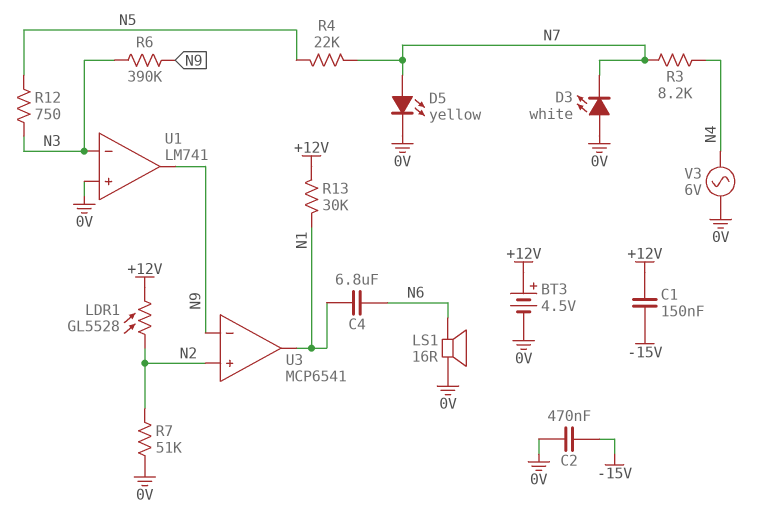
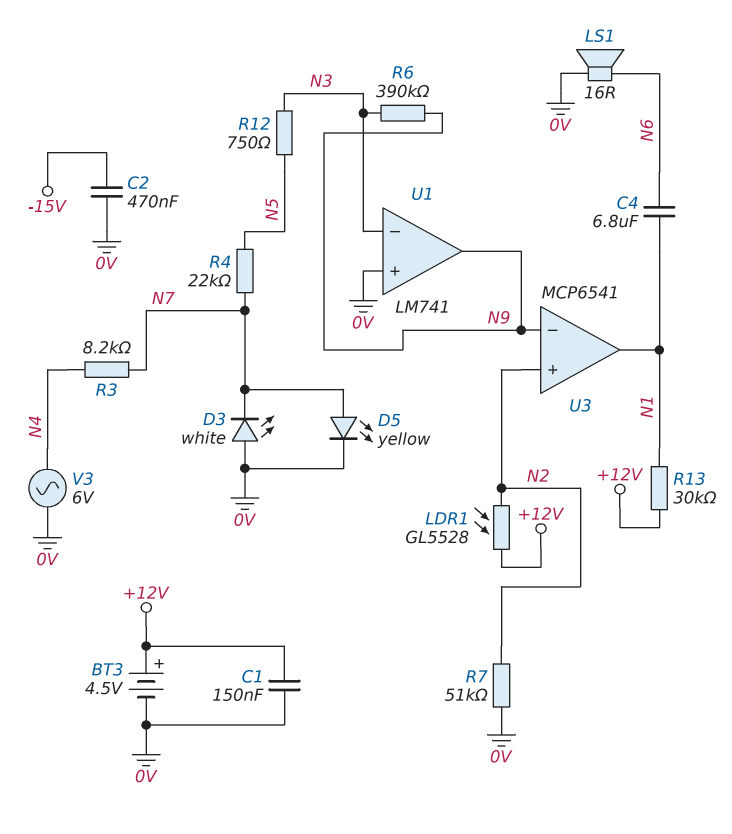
C1: 150nF (+12V, -15V) -> 150nF (+12V, 0V)

